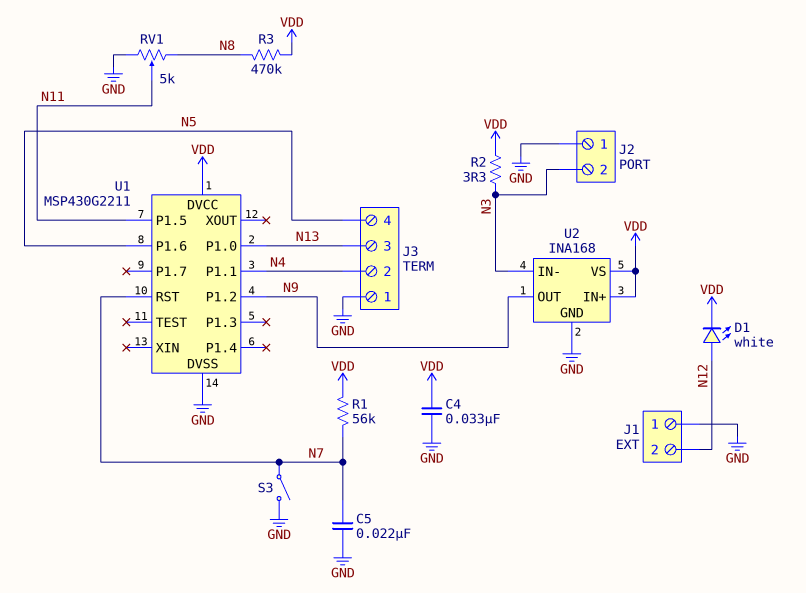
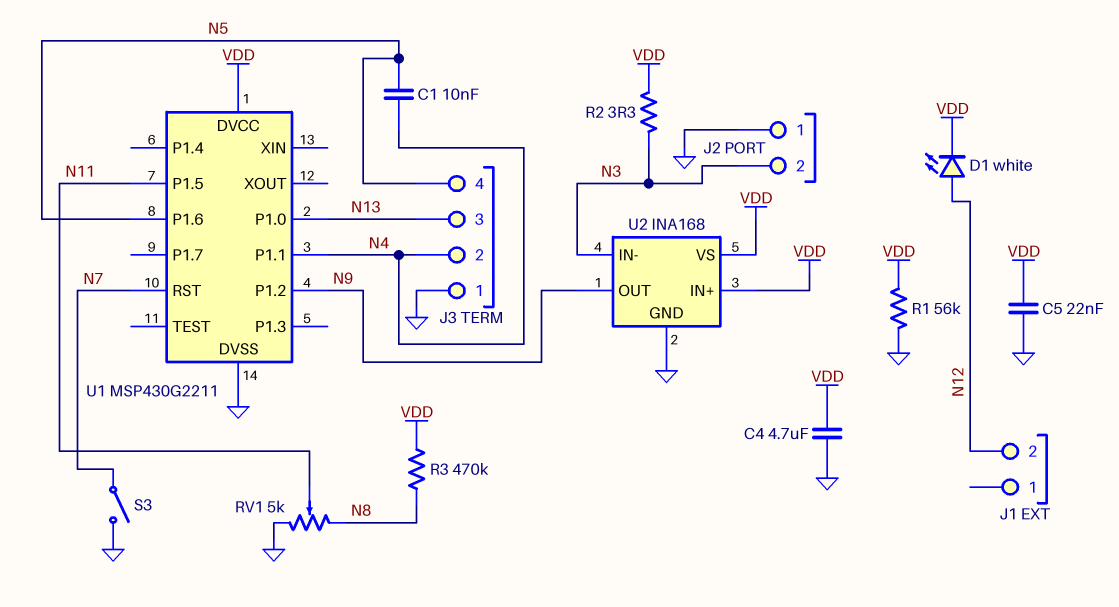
C1: none -> 10nF (N4, N5)
C4: 33nF (GND, VDD) -> 4.7uF (GND, VDD)
C5: 22nF (GND, N7) -> 22nF (GND, VDD)
J1 pin 1: GND -> none
R1: 56k (N7, VDD) -> 56k (GND, VDD)

